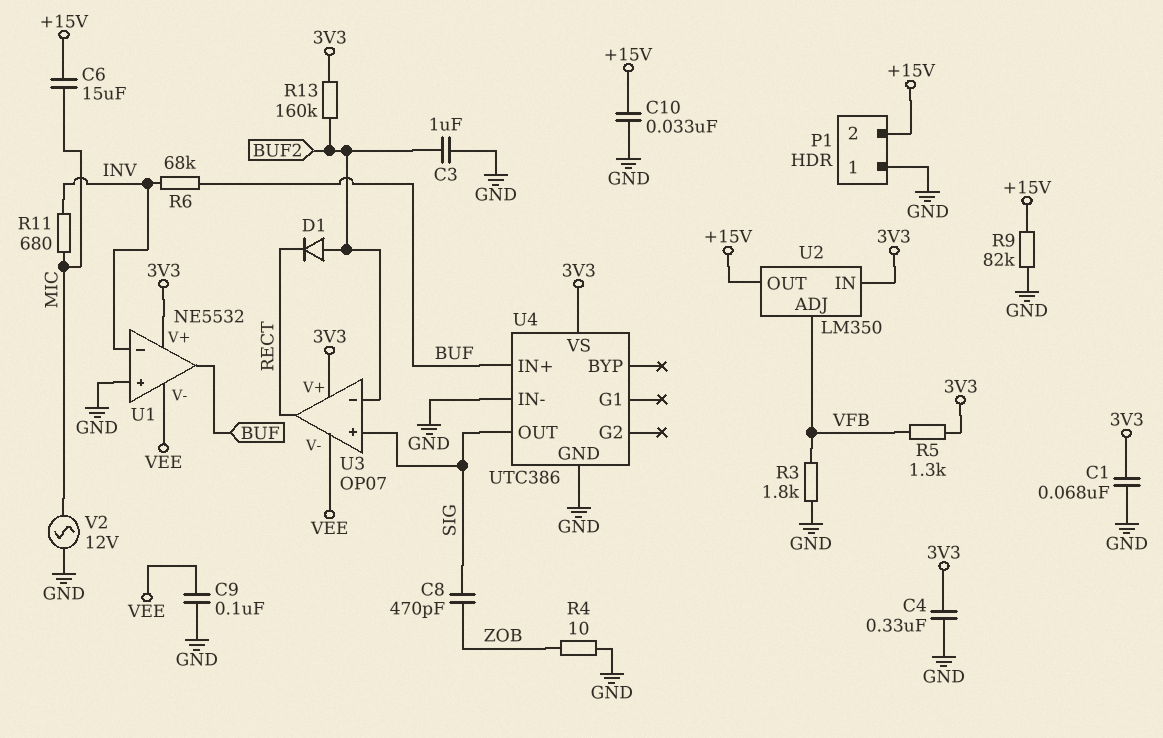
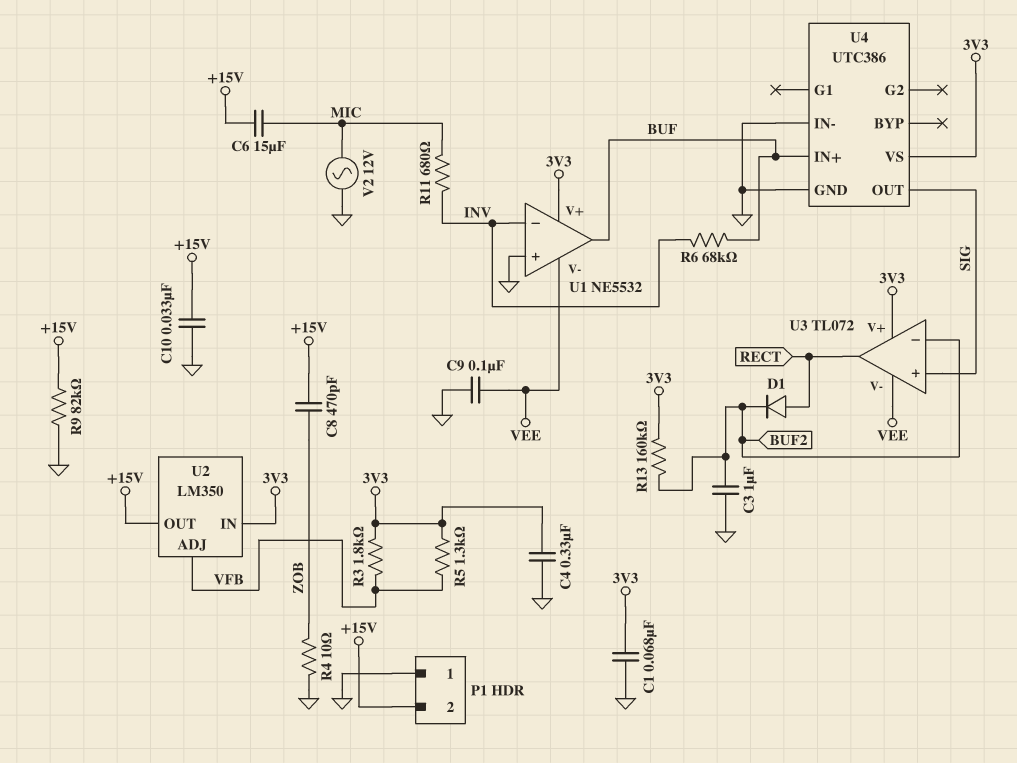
C8: 470pF (SIG, ZOB) -> 470pF (+15V, ZOB)
D1: diode (A BUF2, K RECT) -> diode (A RECT, K BUF2)
R3: 1.8k (GND, VFB) -> 1.8k (3V3, VFB)
U3: OP07 -> TL072

